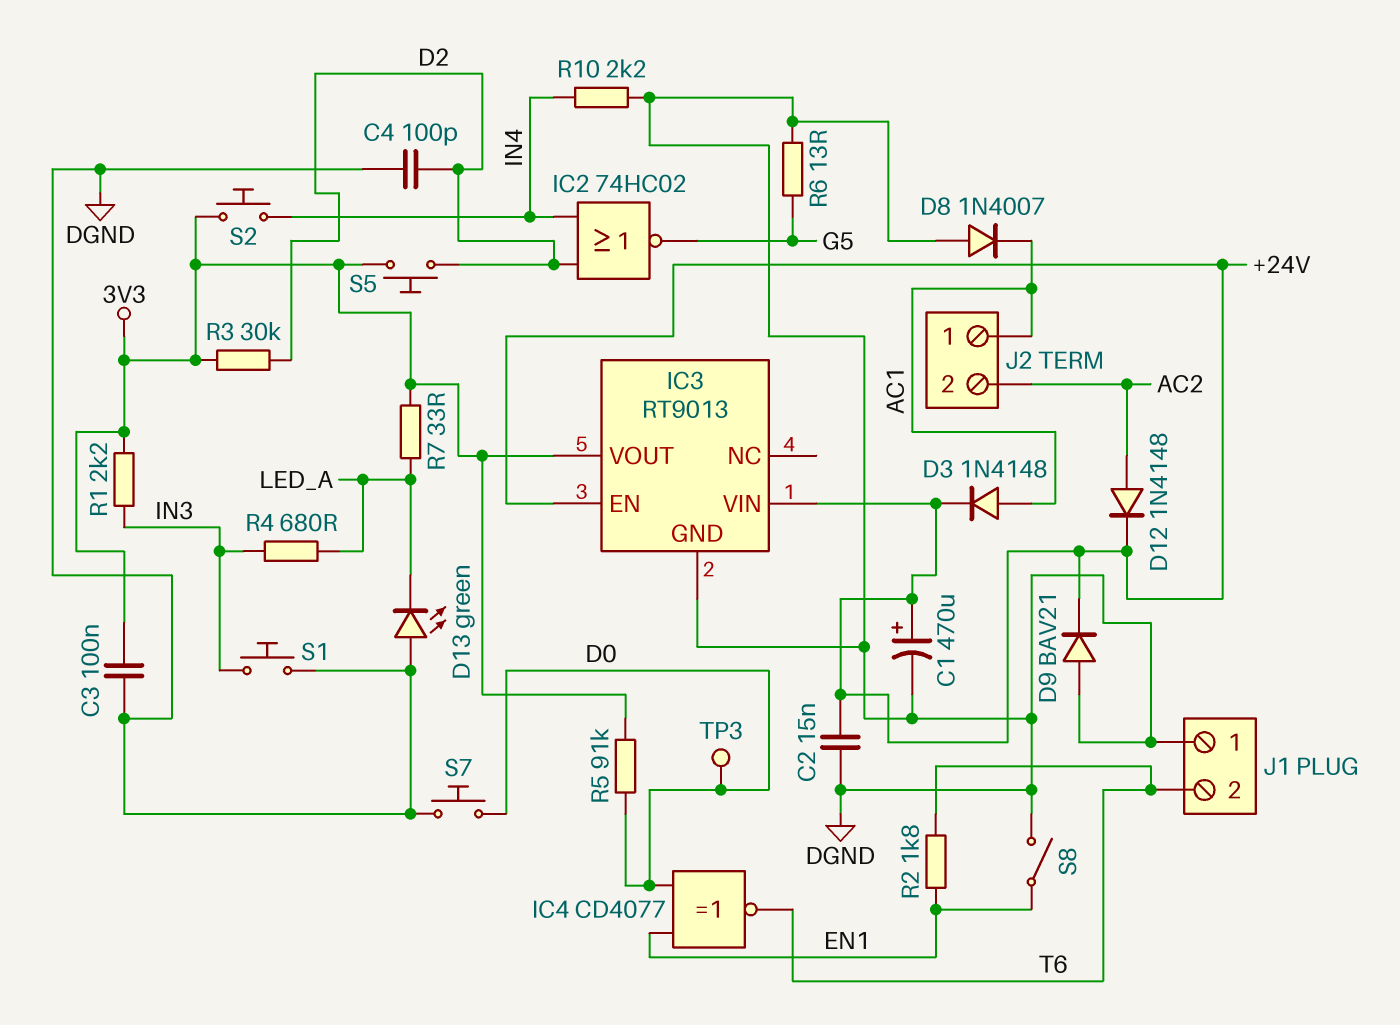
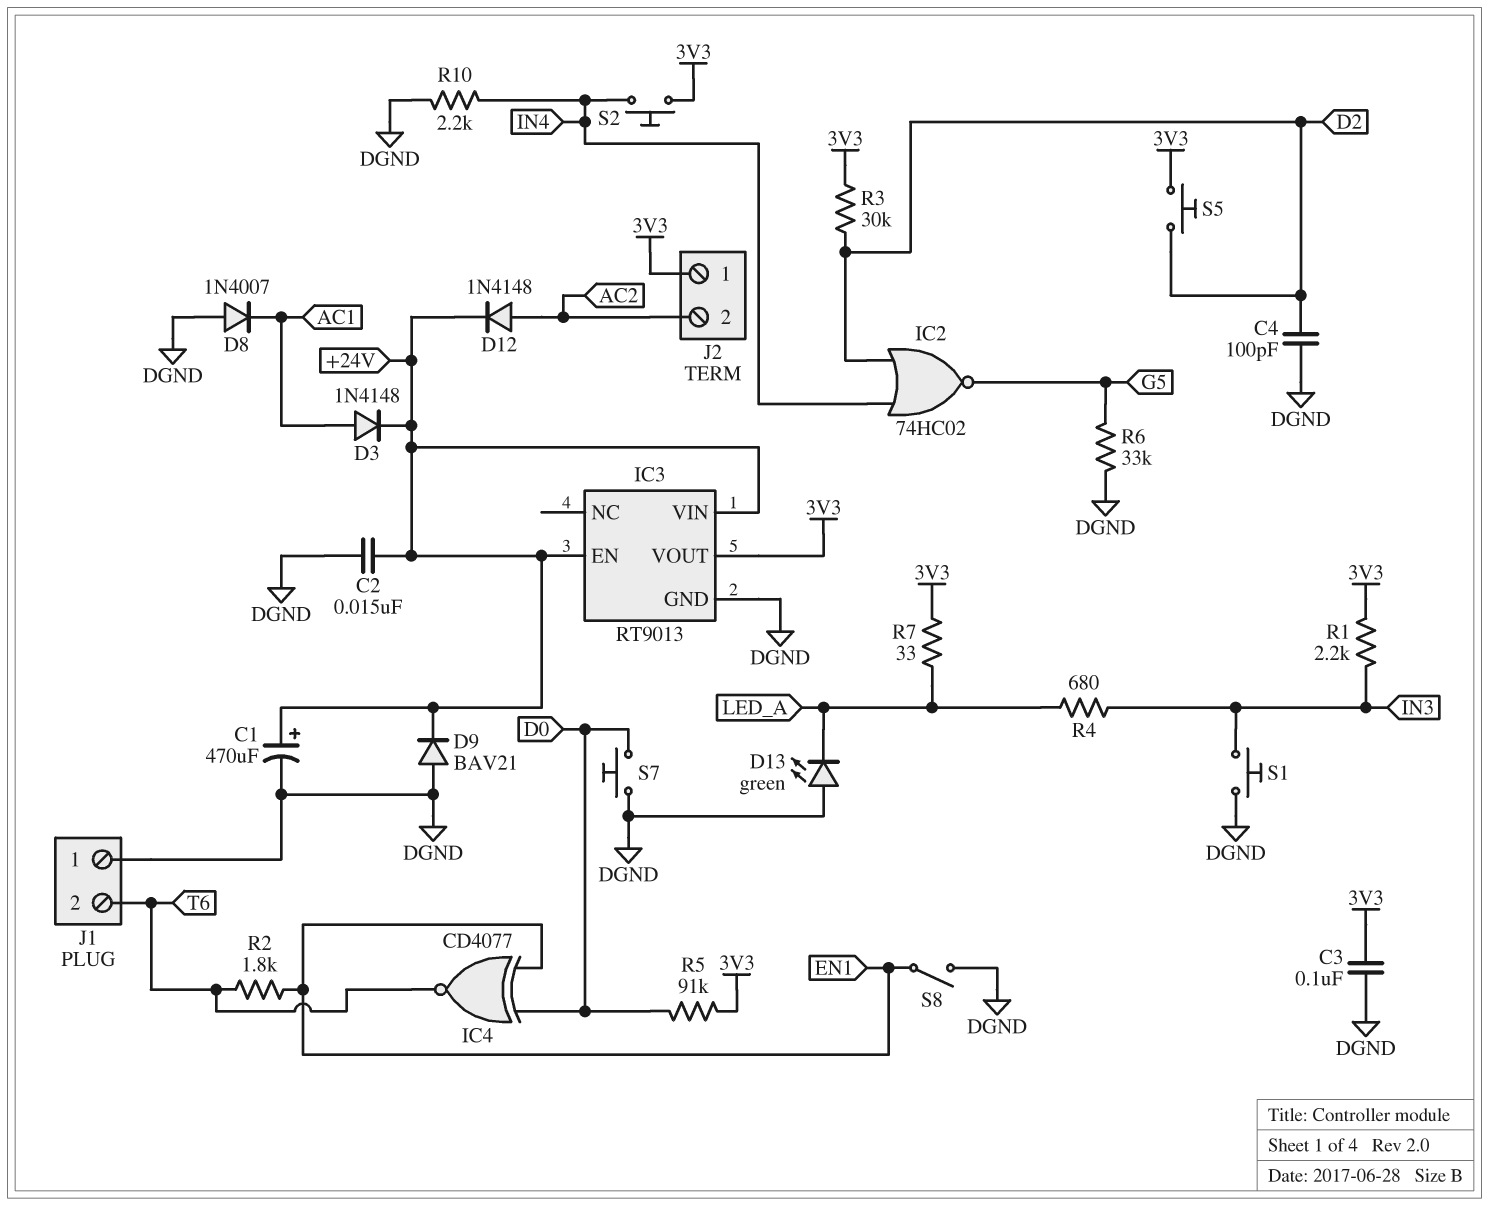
J2 pin 1: AC1 -> 3V3
R6: 13 (DGND, G5) -> 33k (DGND, G5)
TP3: test point (D0) -> none

